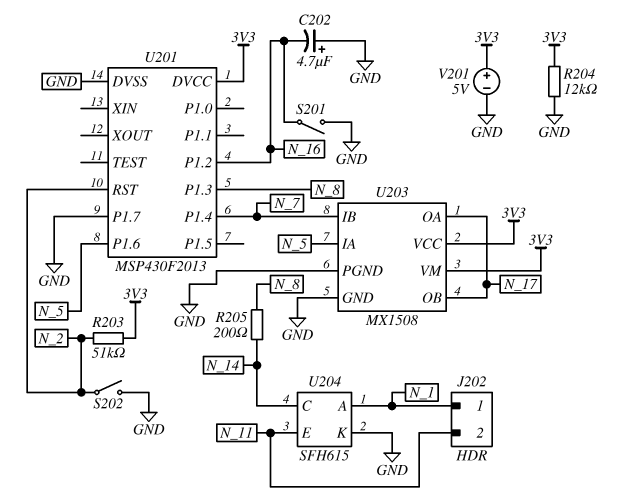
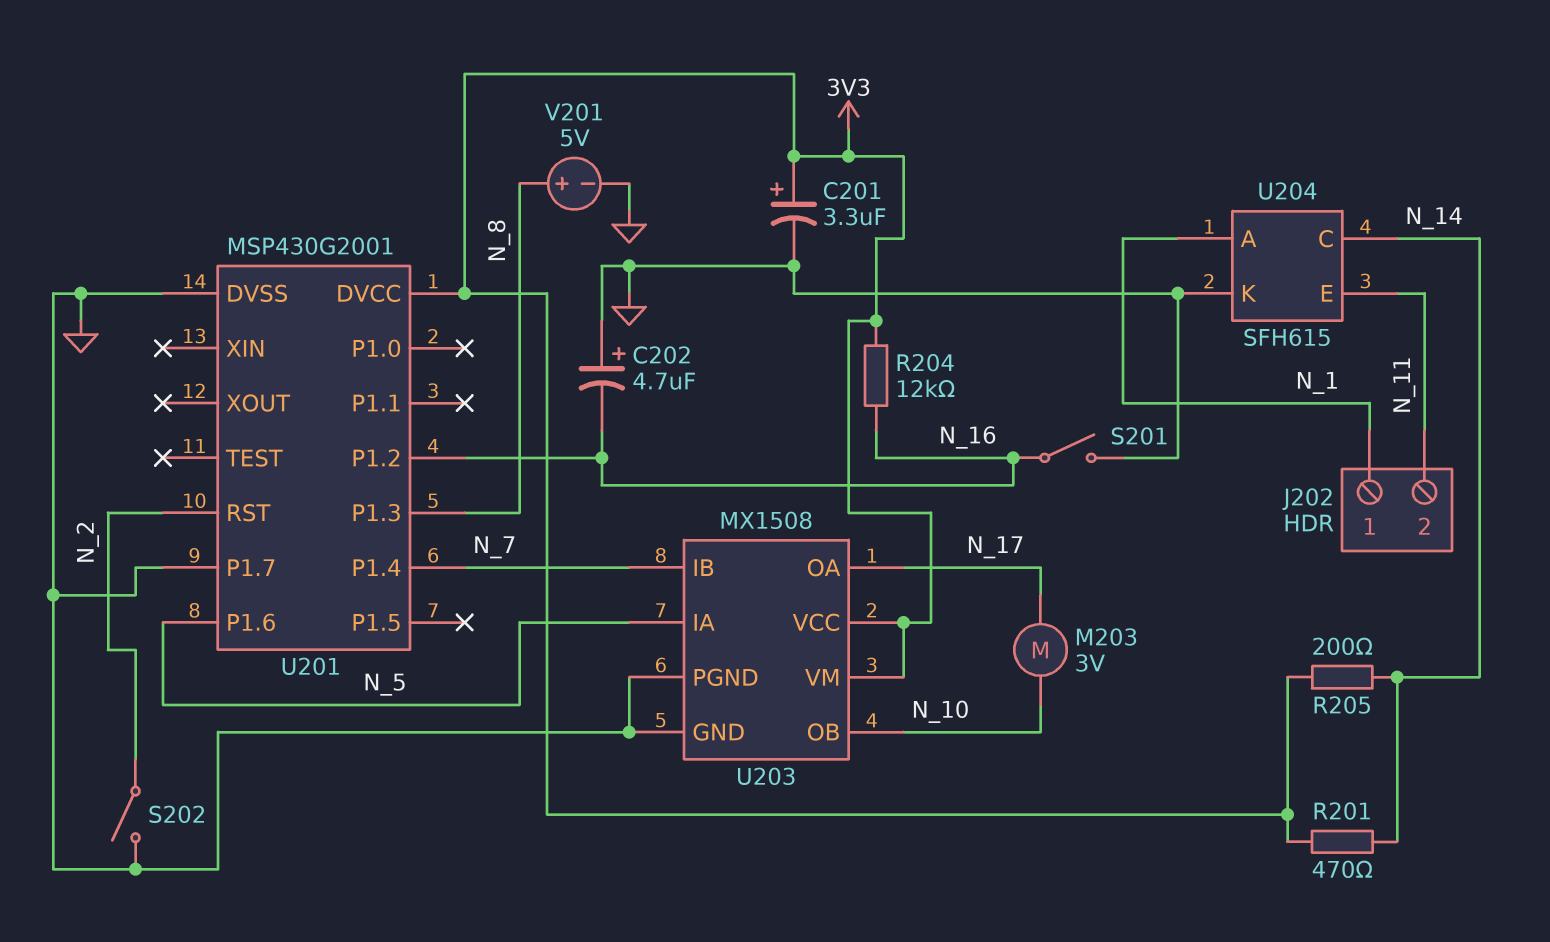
C201: none -> 3.3uF (plus 3V3, minus GND)
M203: none -> motor 3V (N_10, N_17)
R201: none -> 470 (3V3, N_14)
R203: 51k (3V3, N_2) -> none
R204: 12k (3V3, GND) -> 12k (3V3, N_16)
R205: 200 (N_8, N_14) -> 200 (3V3, N_14)
U201: MSP430F2013 -> MSP430G2001
U203 pin OB: N_17 -> N_10
V201: 5V (plus 3V3, minus GND) -> 5V (plus N_8, minus GND)

